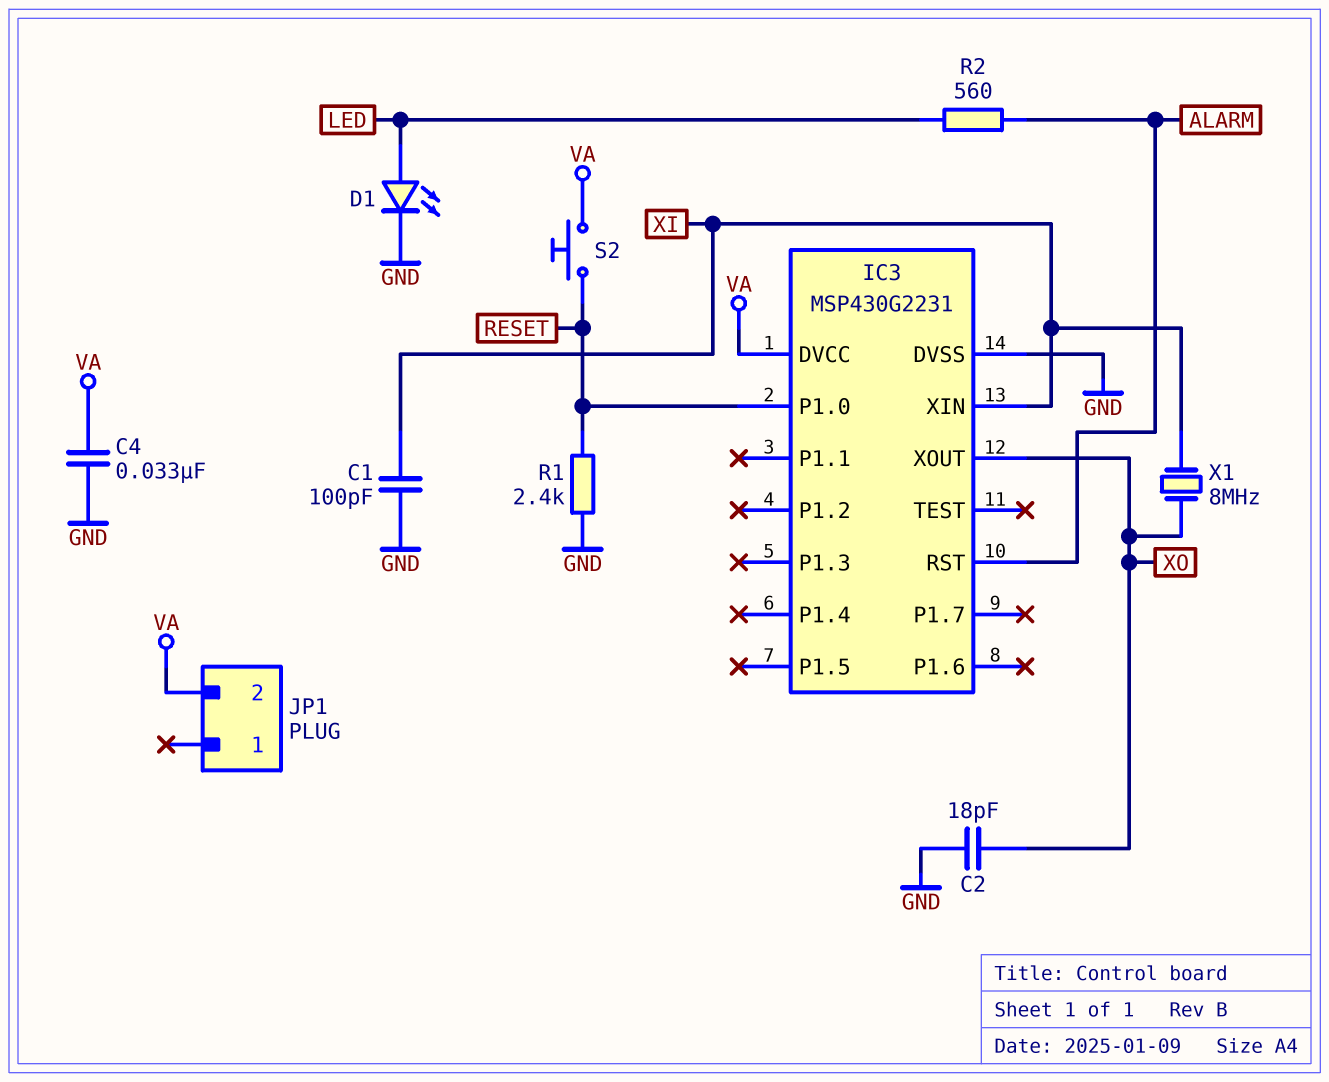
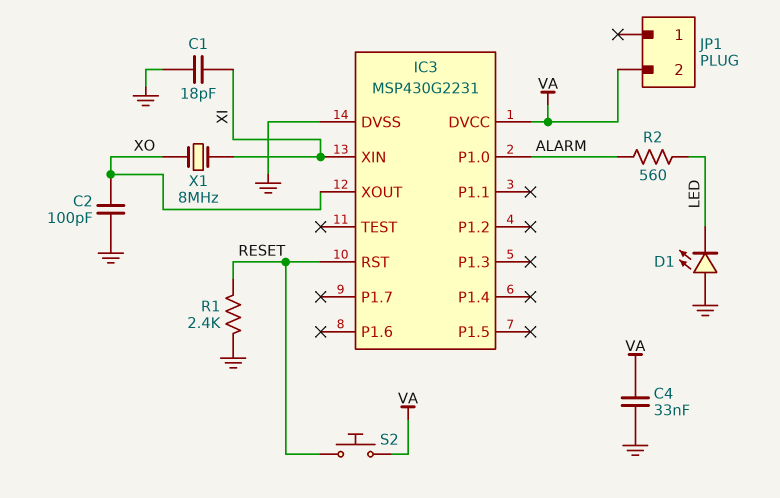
C1: 100pF (GND, XI) -> 18pF (GND, XI)
C2: 18pF (GND, XO) -> 100pF (GND, XO)
D1: LED (A LED, K GND) -> LED (A GND, K LED)
IC3 pin P1.0: RESET -> ALARM
IC3 pin RST: ALARM -> RESET

